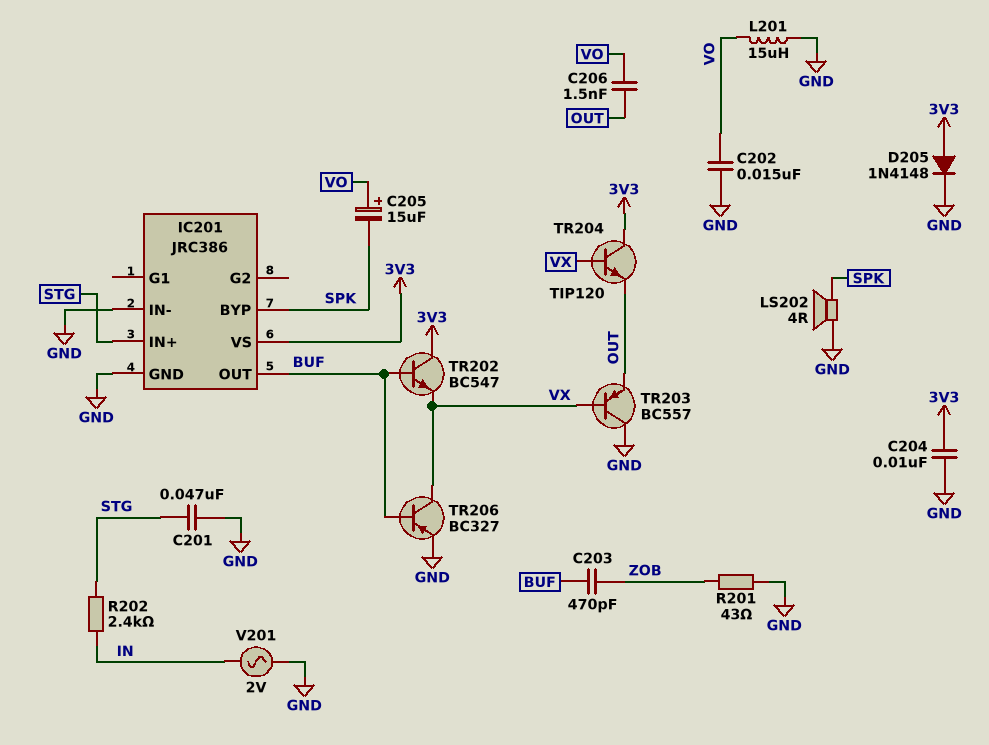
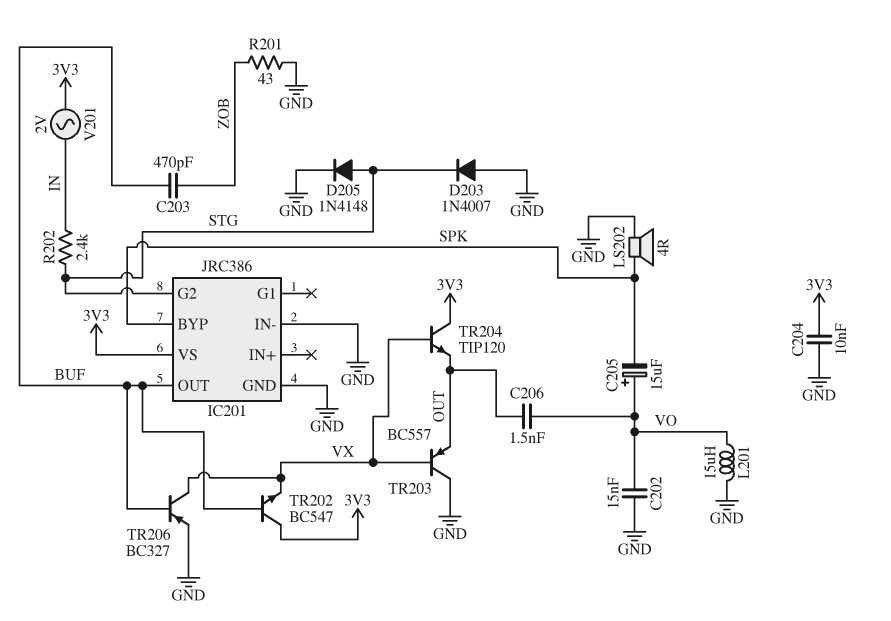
C201: 47nF (GND, STG) -> none
D203: none -> diode 1N4007 (A GND, K STG)
D205: diode 1N4148 (A 3V3, K GND) -> diode 1N4148 (A STG, K GND)
IC201 pin G2: none -> STG
IC201 pin IN+: STG -> none
V201: AC 2V (GND, IN) -> AC 2V (3V3, IN)

